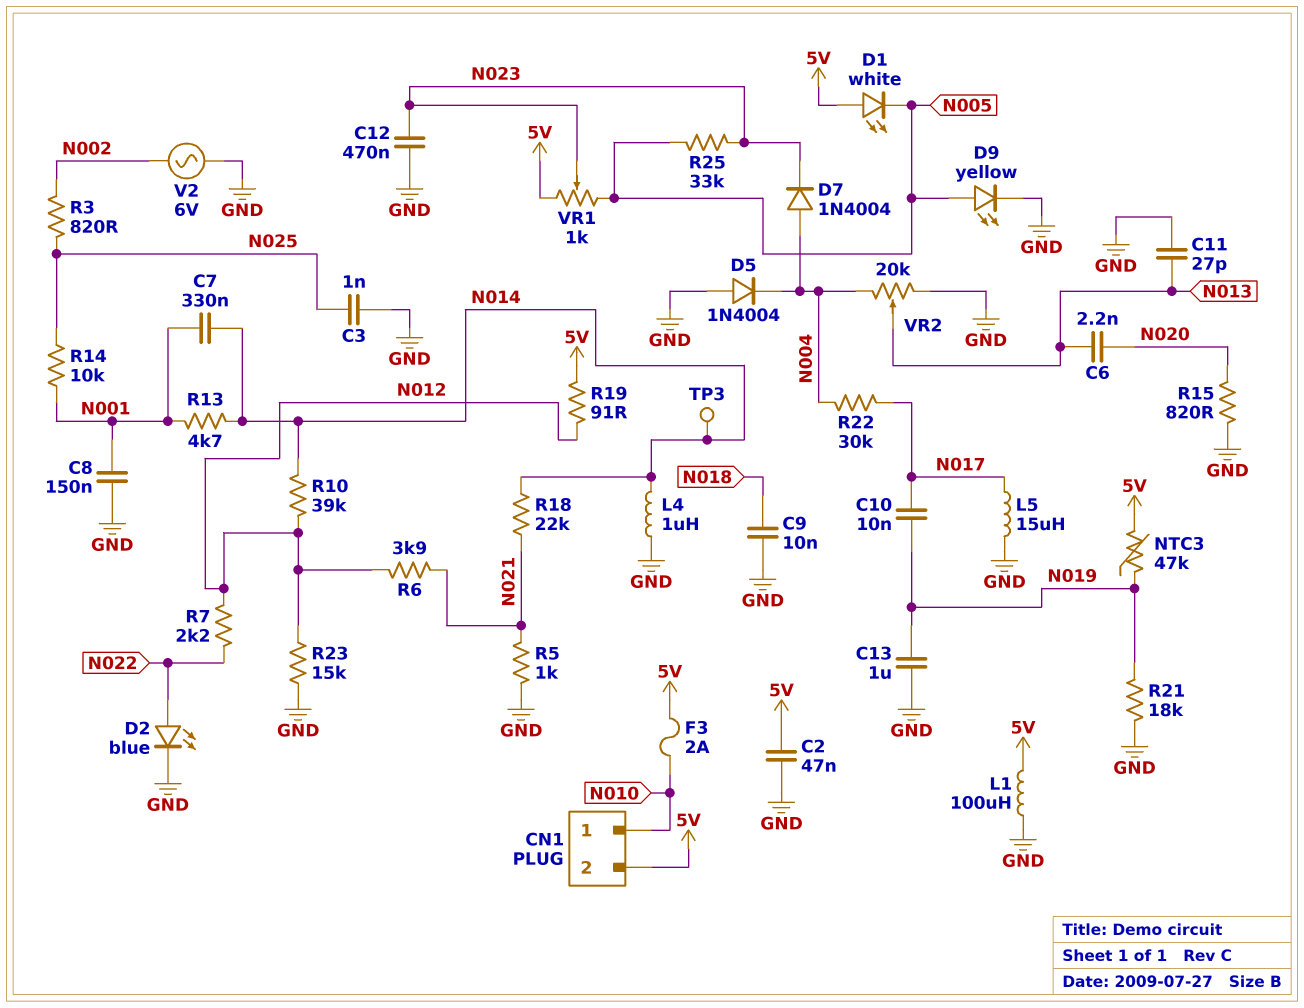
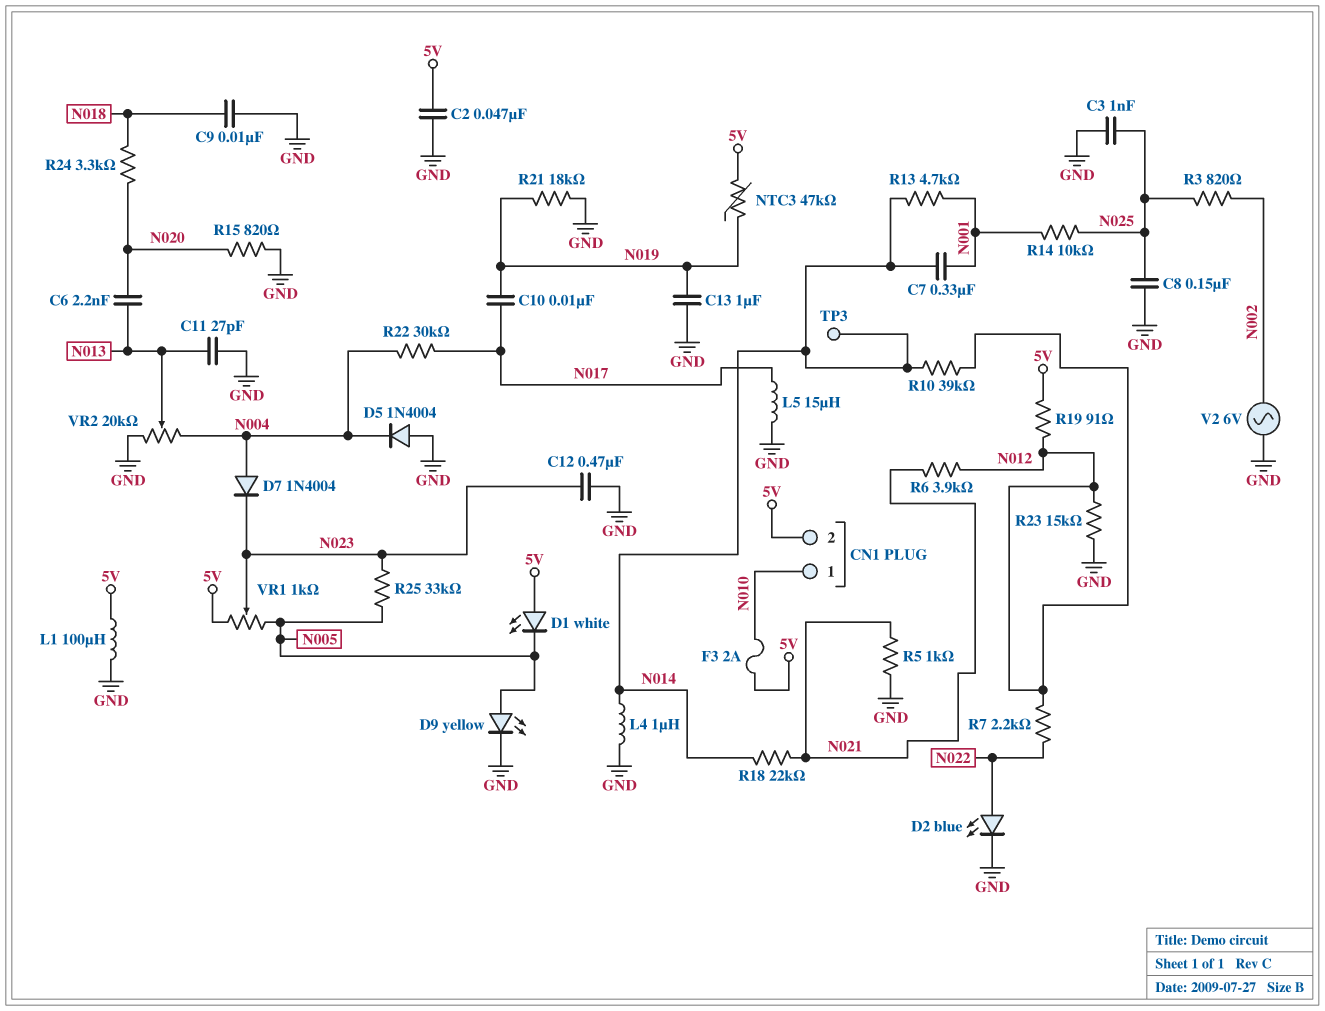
C8: 150nF (GND, N001) -> 150nF (GND, N025)
R24: none -> 3.3k (N018, N020)

